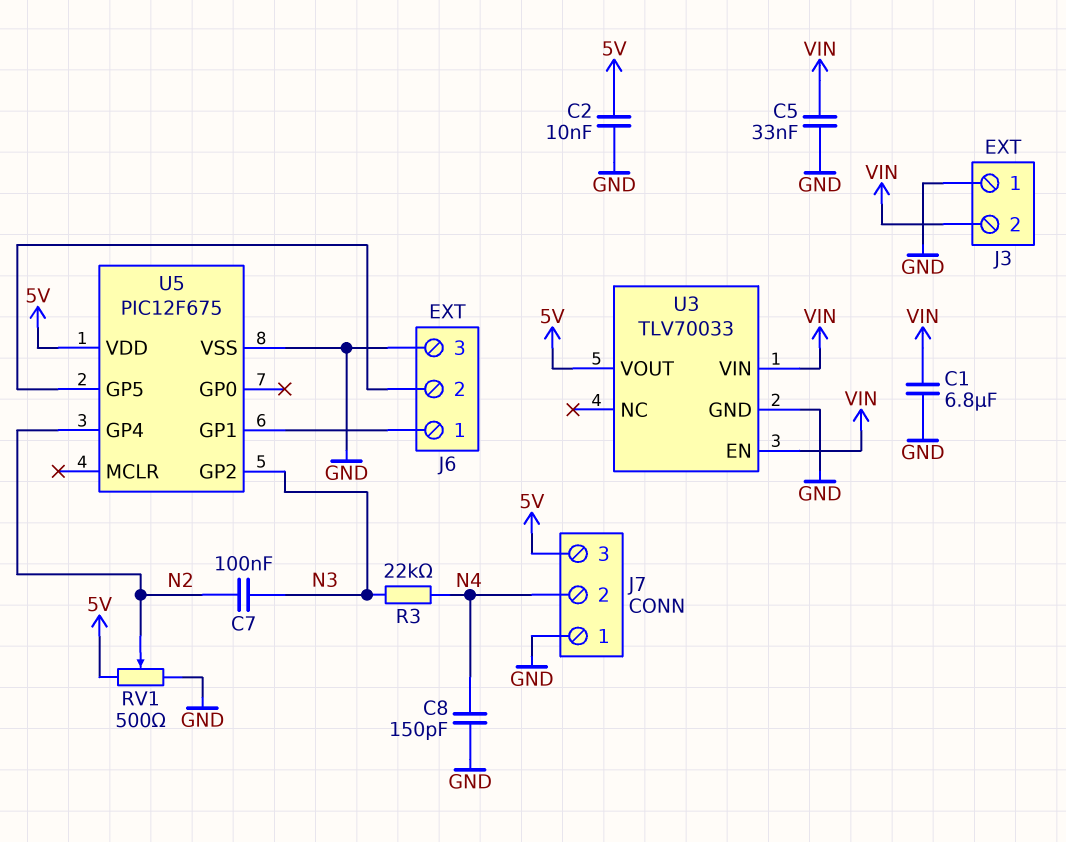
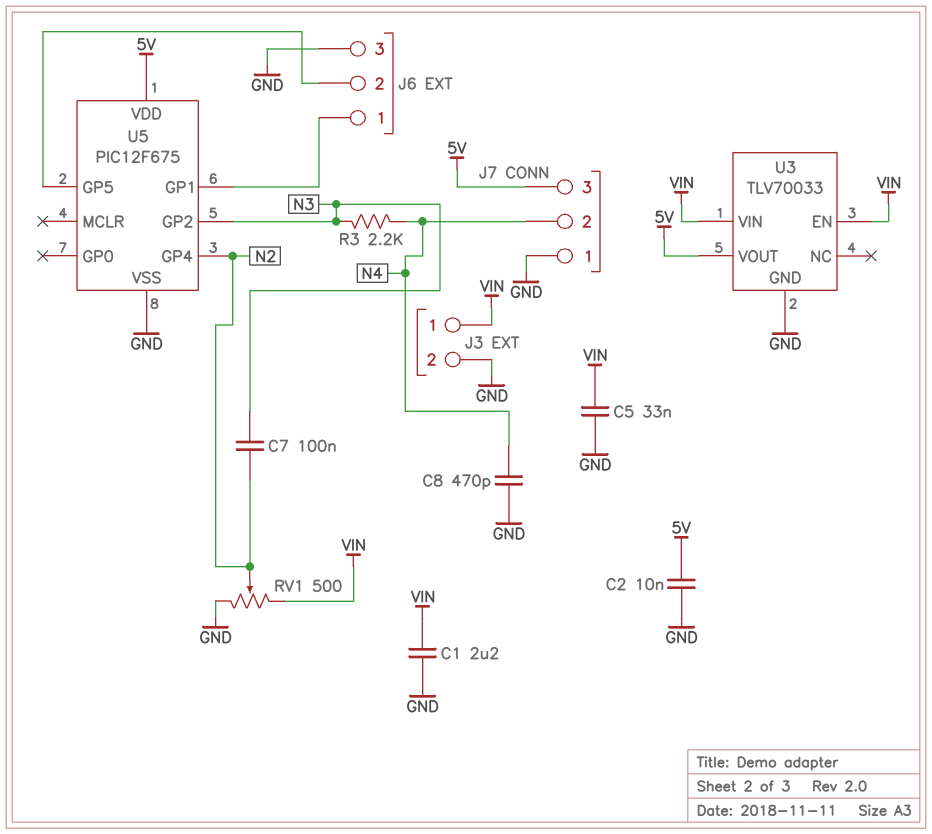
C1: 6.8uF (GND, VIN) -> 2.2uF (GND, VIN)
C8: 150pF (GND, N4) -> 470pF (GND, N4)
J3 pin 1: GND -> VIN
J3 pin 2: VIN -> GND
R3: 22k (N3, N4) -> 2.2k (N3, N4)
RV1: 500 (5V, GND, wiper N2) -> 500 (GND, VIN, wiper N2)

